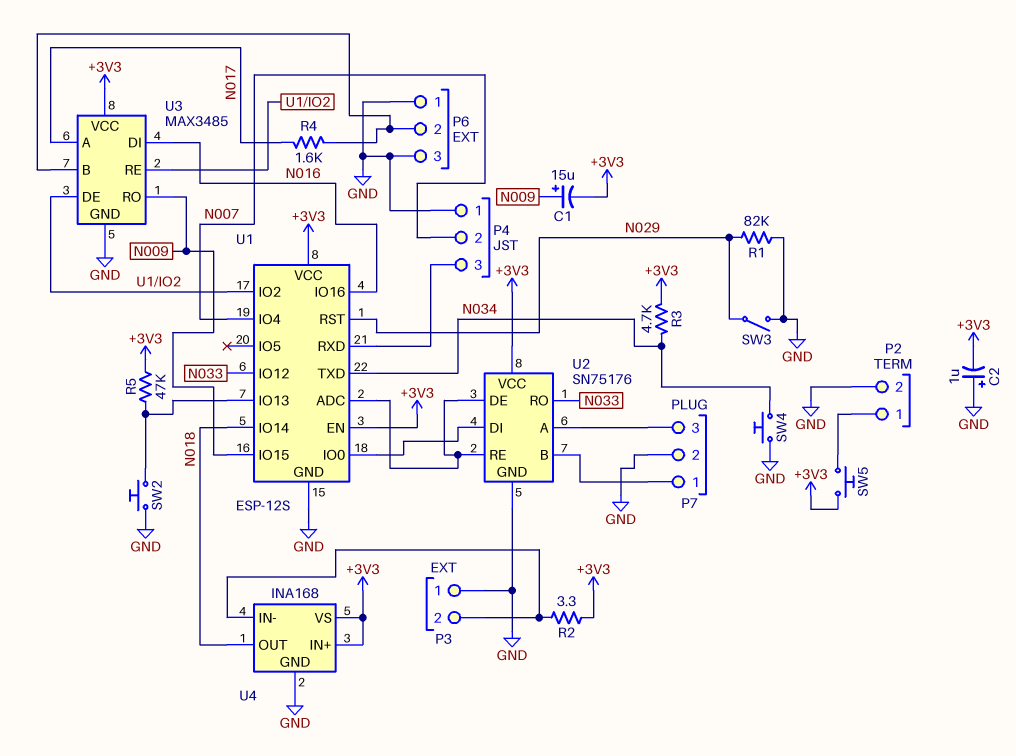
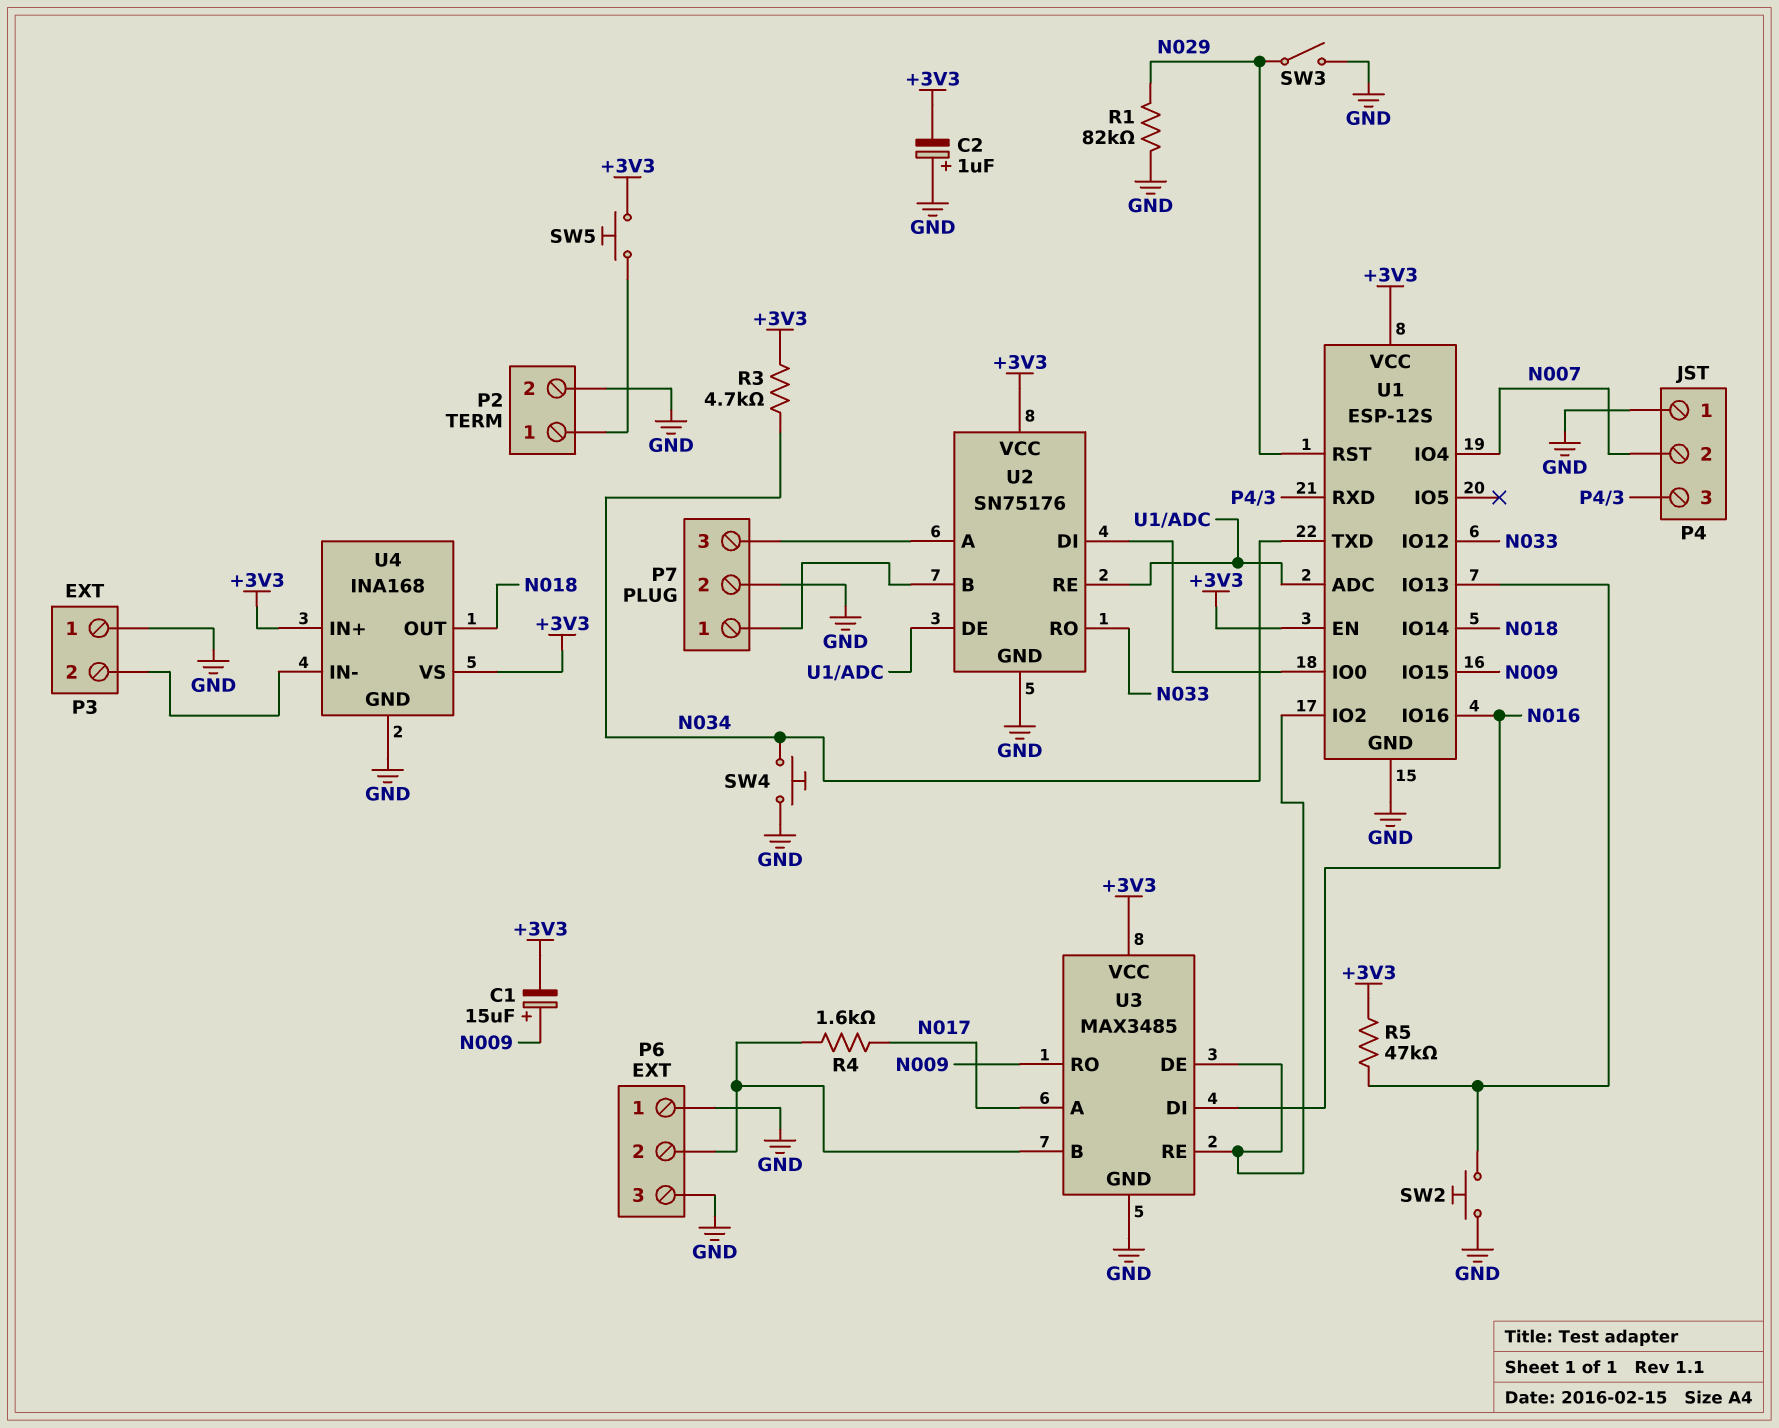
R2: 3.3 (+3V3, P3/2) -> none

